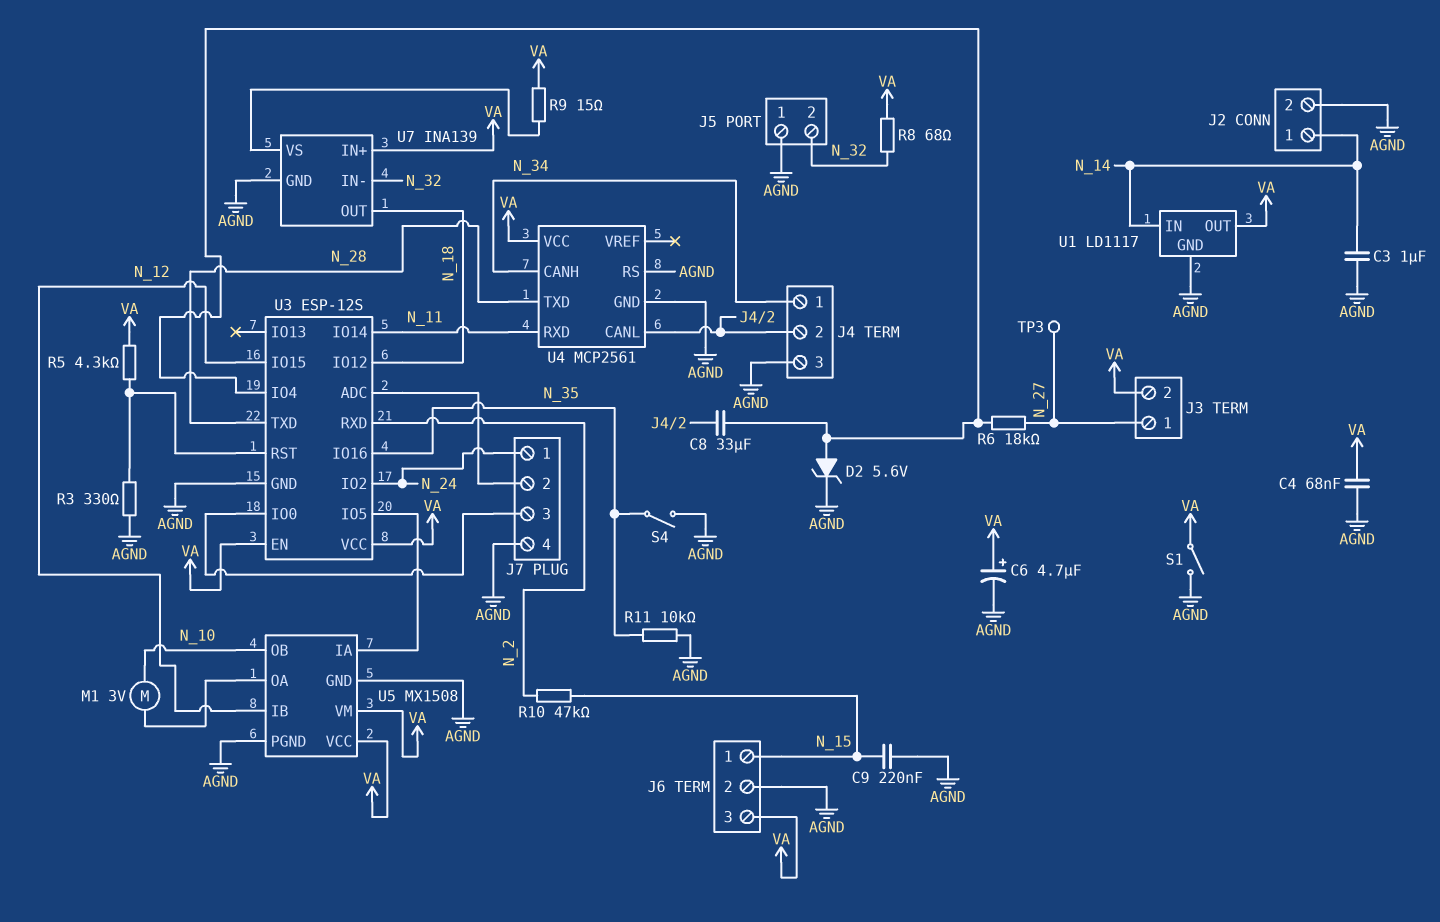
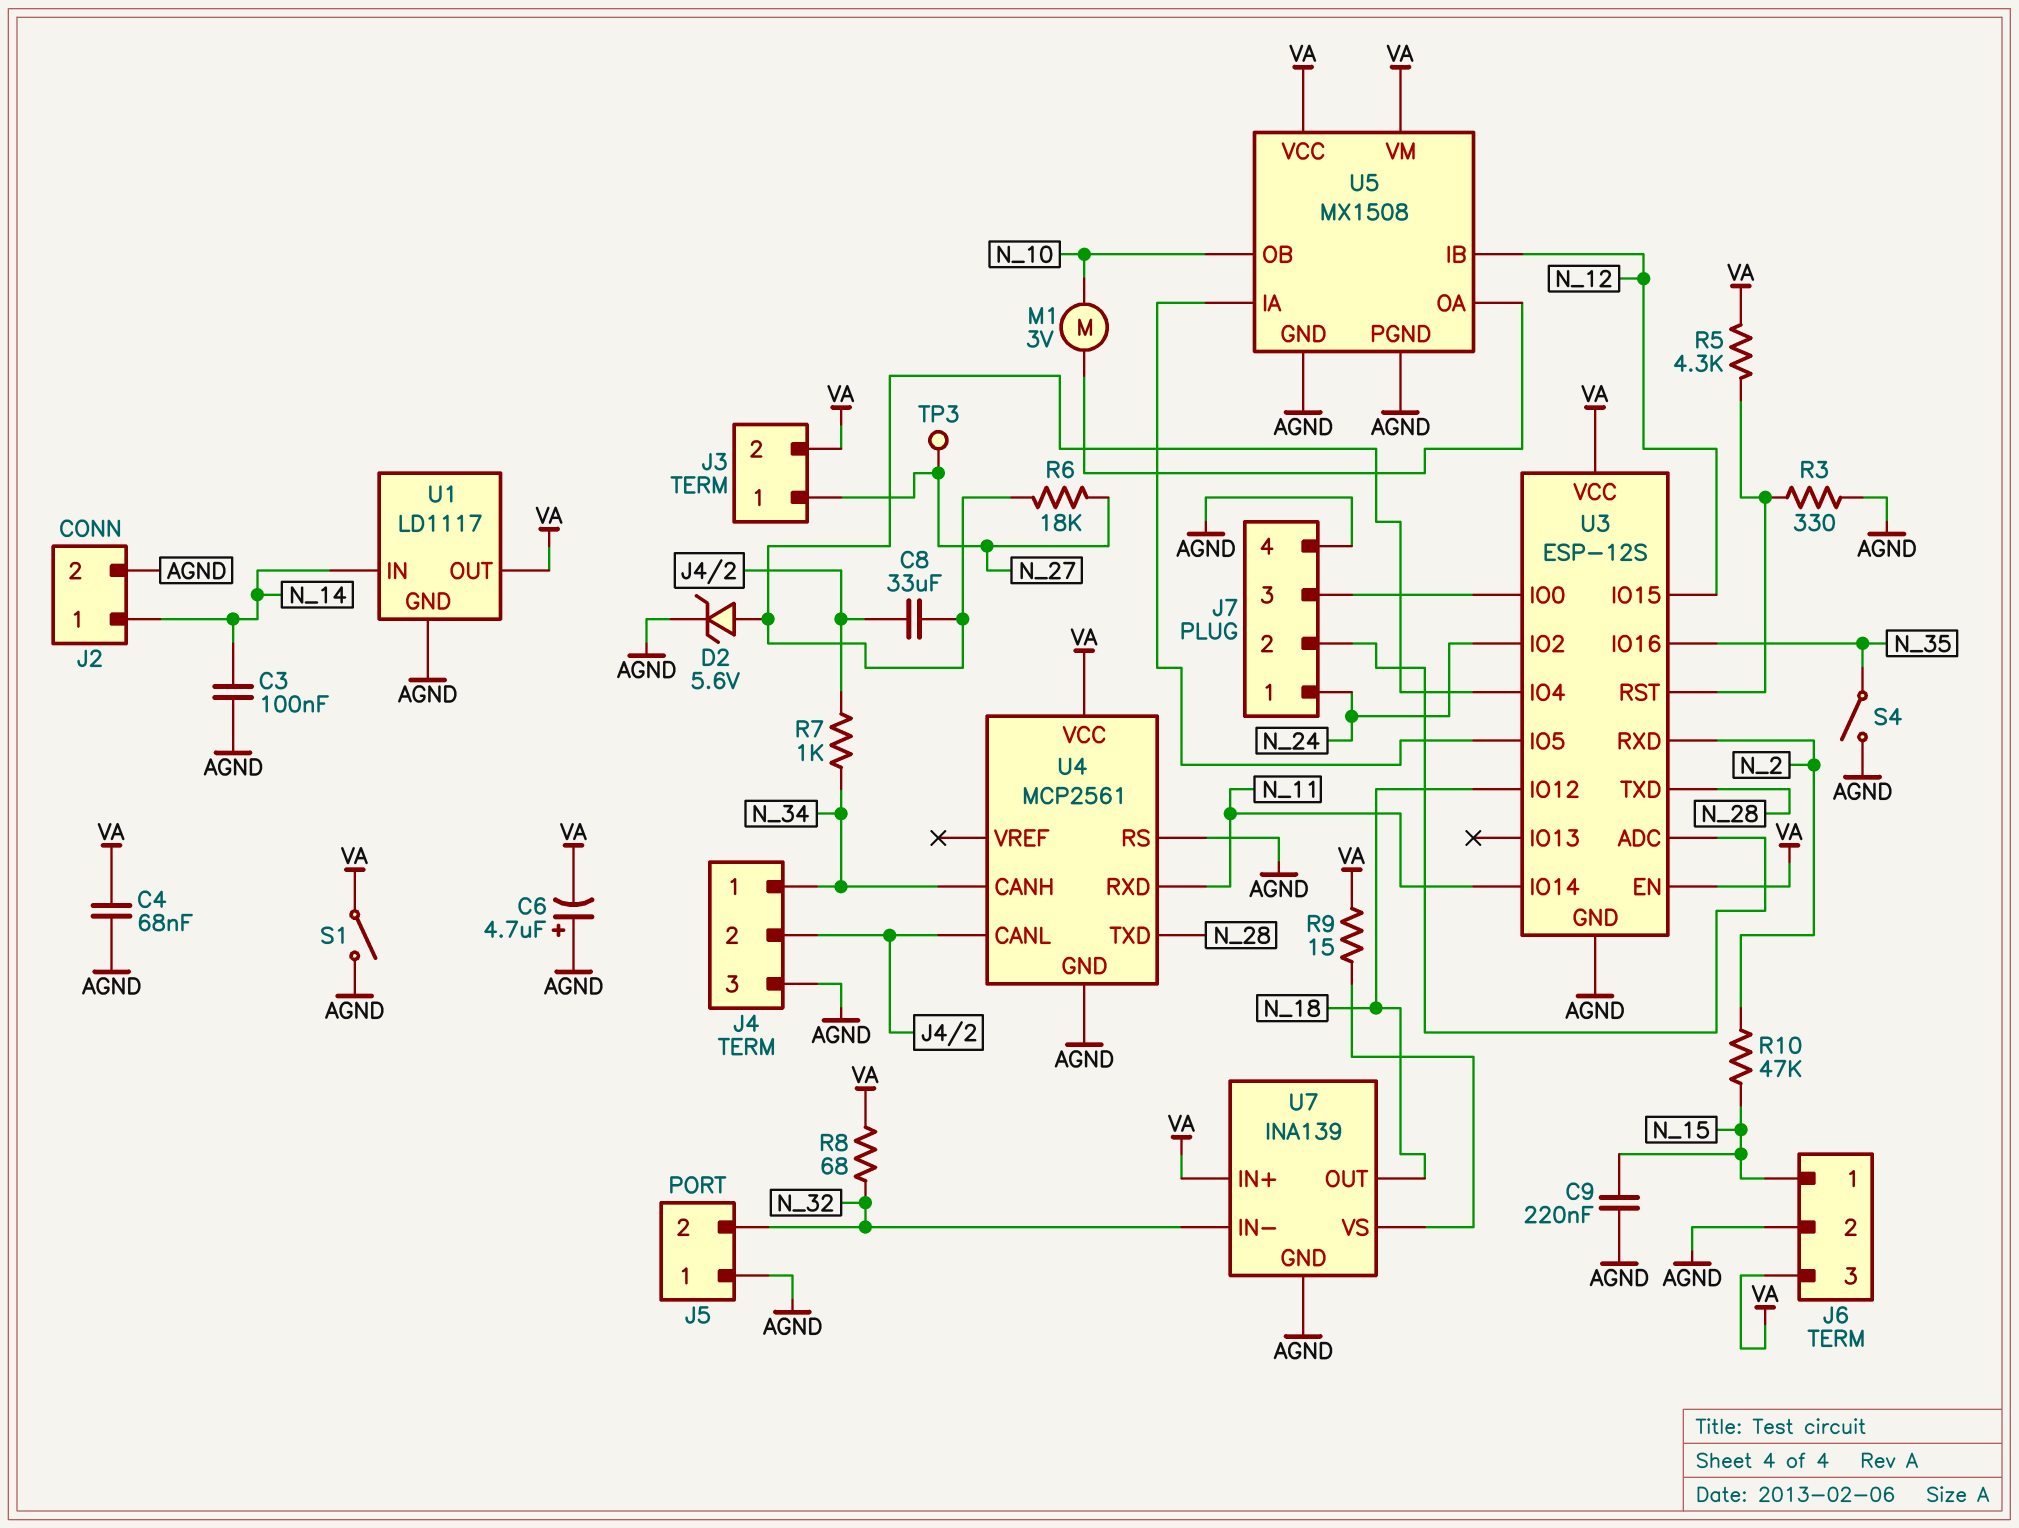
C3: 1uF (AGND, N_14) -> 100nF (AGND, N_14)
C6: 4.7uF (plus VA, minus AGND) -> 4.7uF (plus AGND, minus VA)
R7: none -> 1k (J4/2, N_34)
R11: 10k (AGND, N_35) -> none

